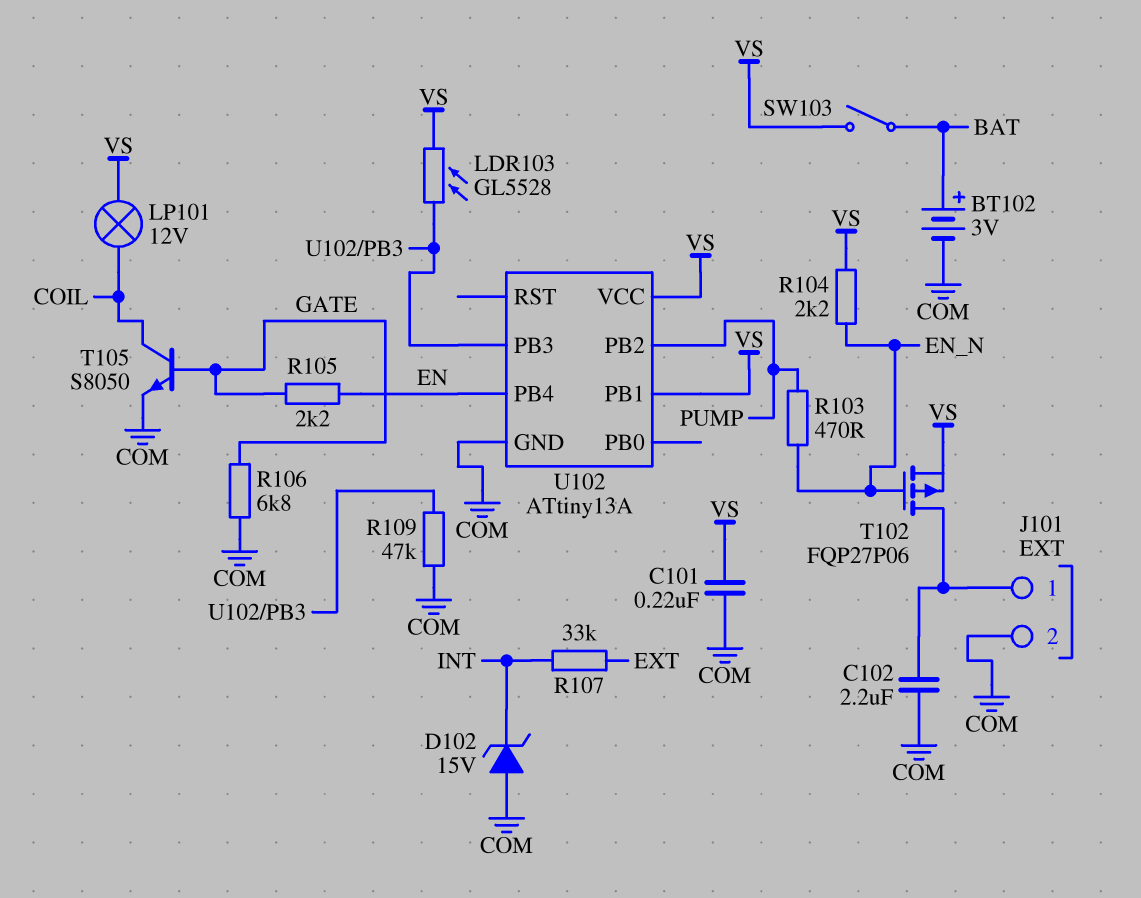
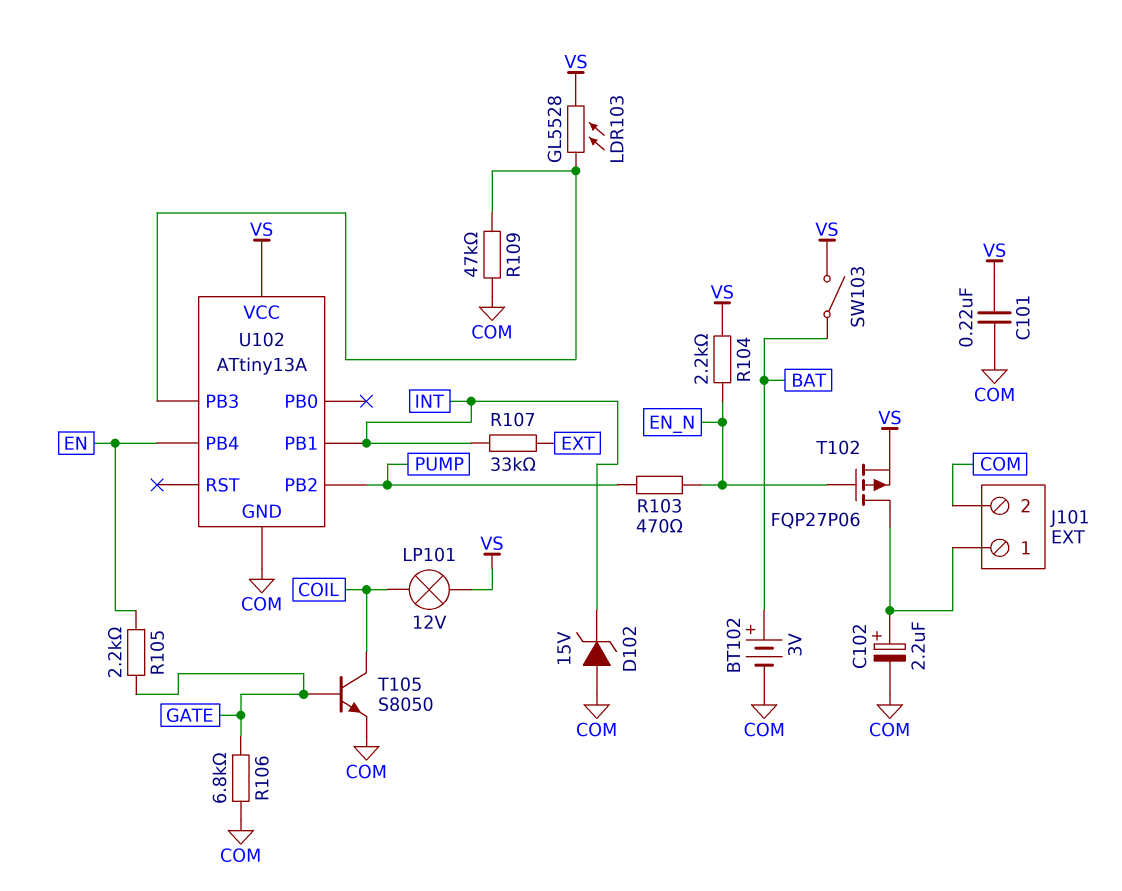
C102: 2.2uF (COM, J101/1) -> 2.2uF (plus J101/1, minus COM)
U102 pin PB1: VS -> INT

